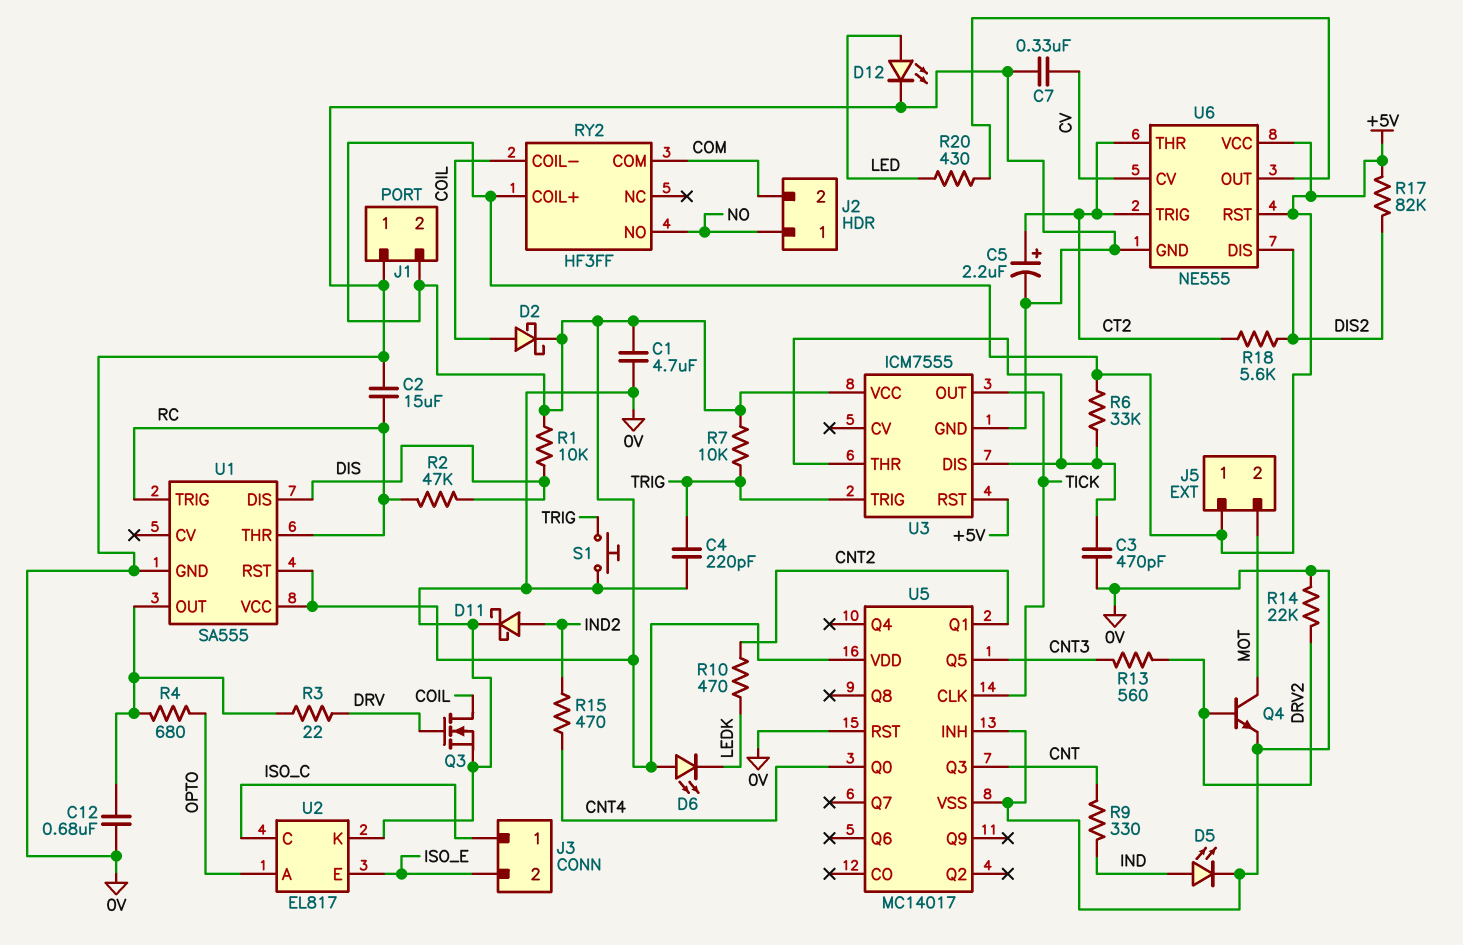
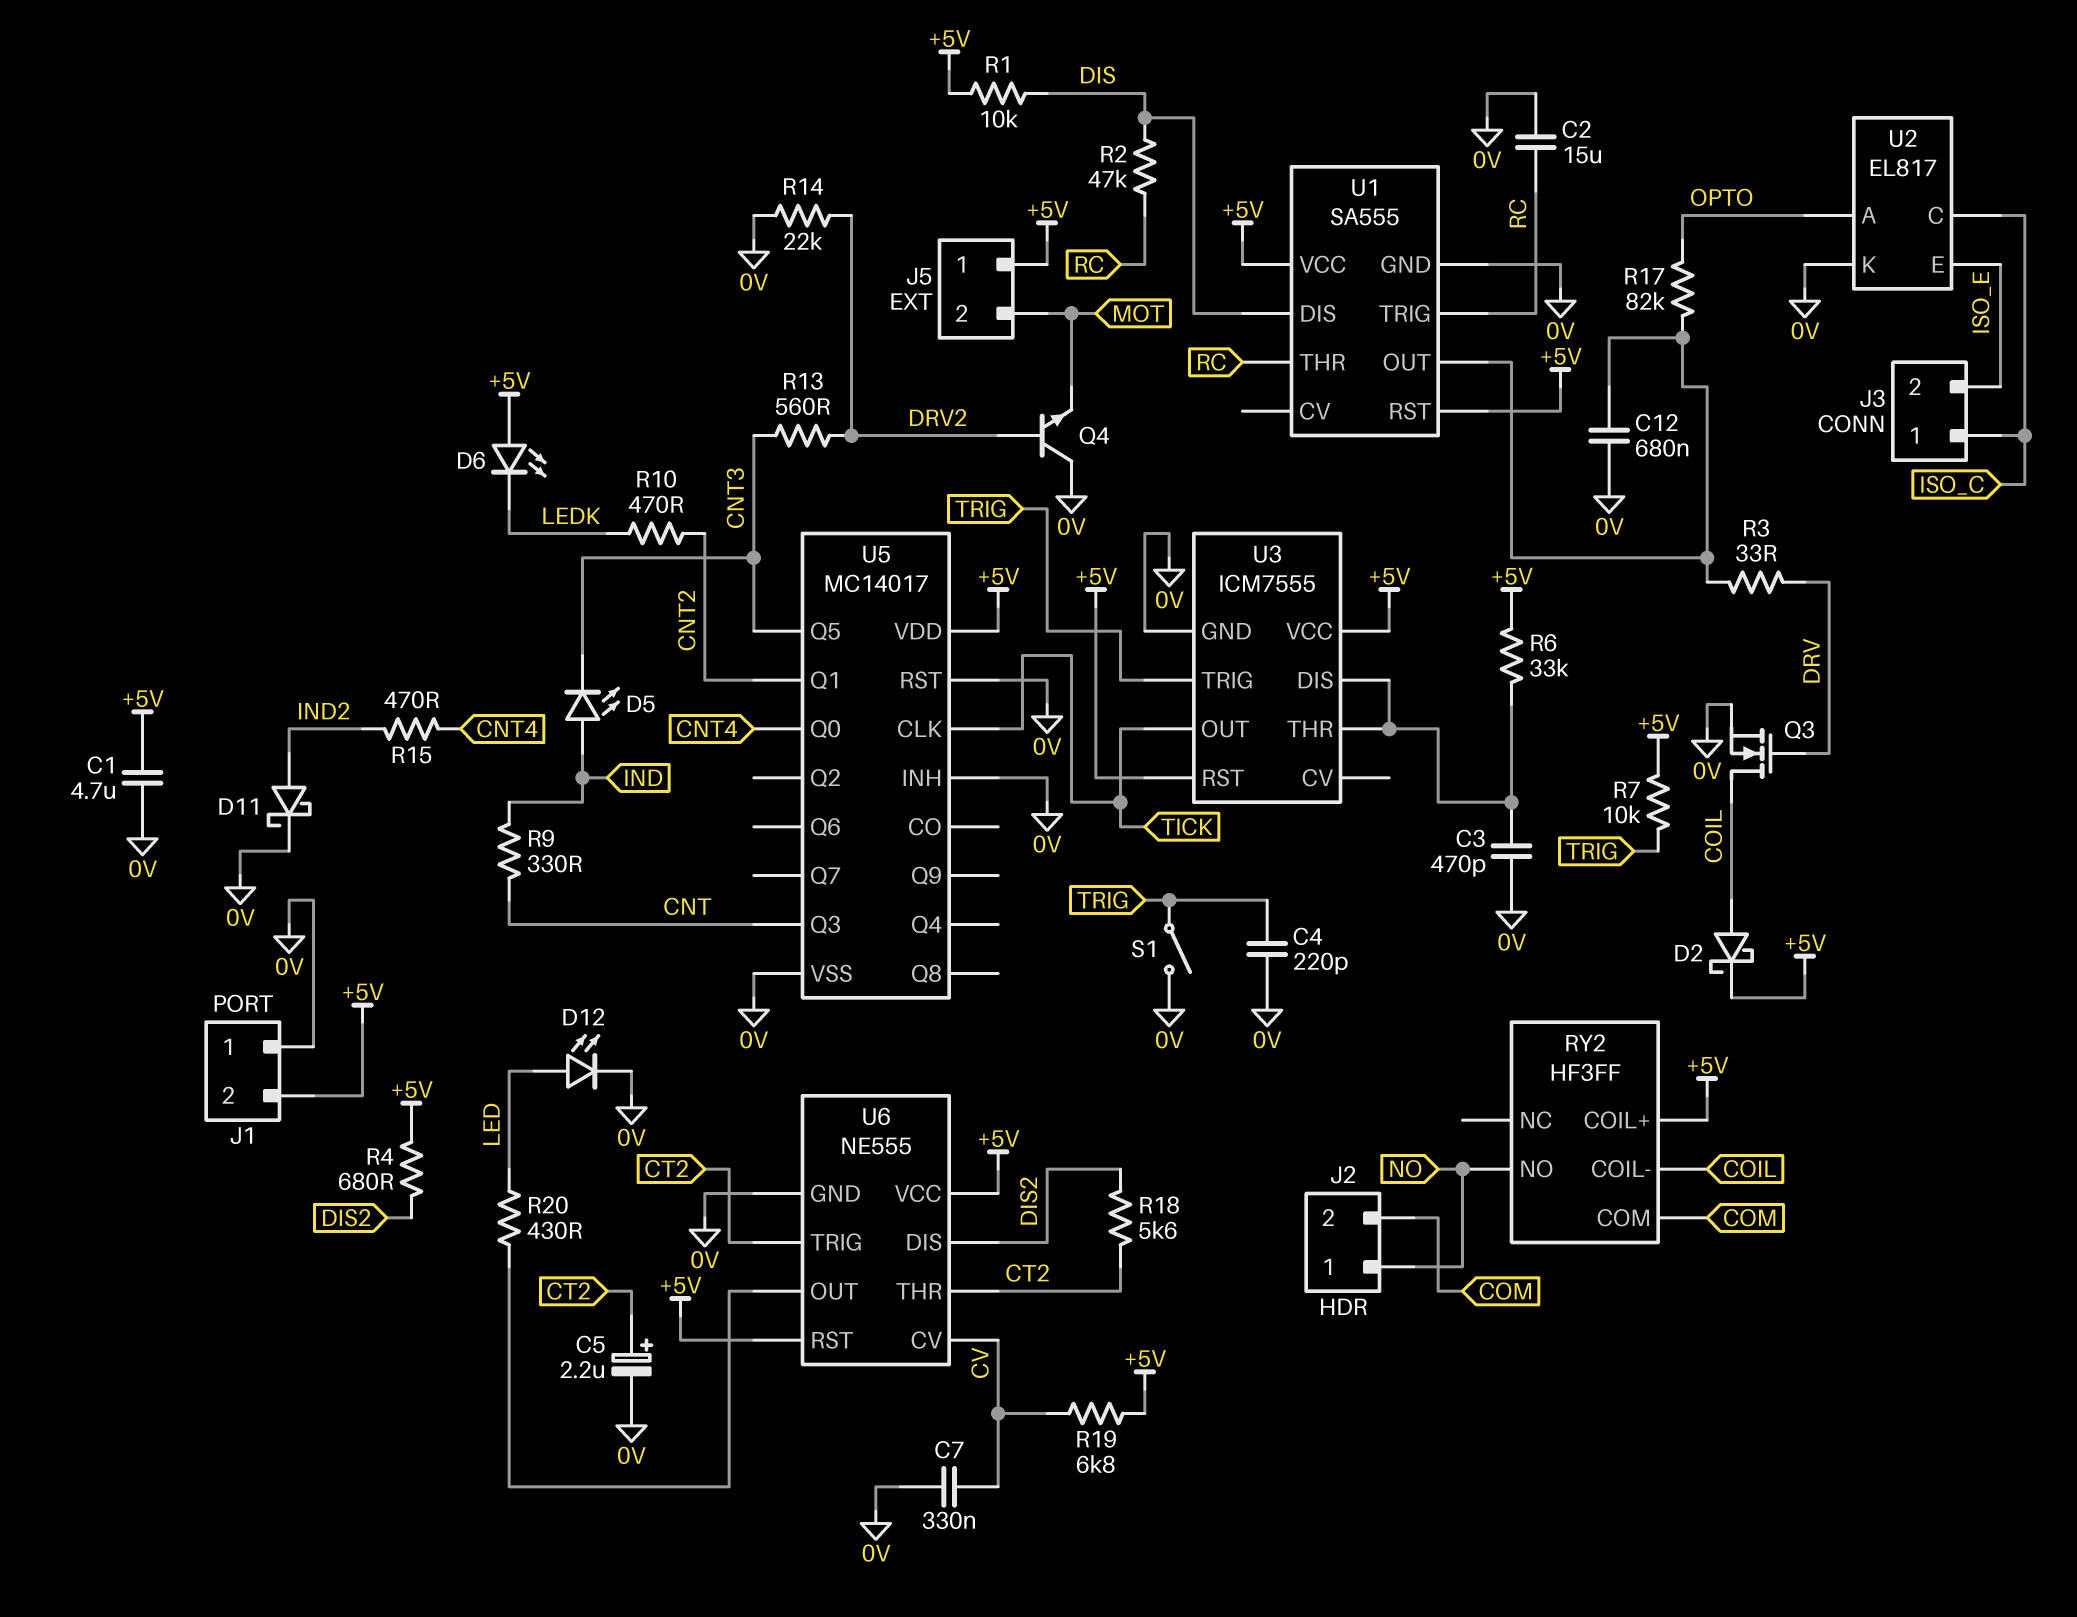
D5: LED (A IND, K 0V) -> LED (A IND, K CNT3)
Q4: NPN (B DRV2, C MOT, E 0V) -> NPN (B DRV2, C 0V, E MOT)
R3: 22 (DRV, U1/OUT) -> 33 (DRV, U1/OUT)
R4: 680 (OPTO, U1/OUT) -> 680 (+5V, DIS2)
R17: 82k (+5V, DIS2) -> 82k (OPTO, U1/OUT)
R19: none -> 6.8k (+5V, CV)
S1: button (0V, TRIG) -> switch (0V, TRIG)

